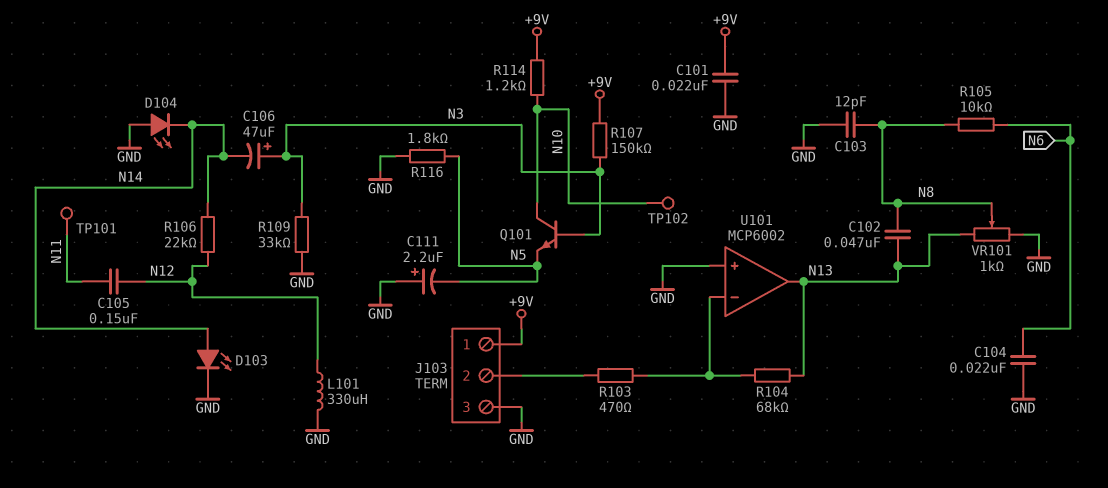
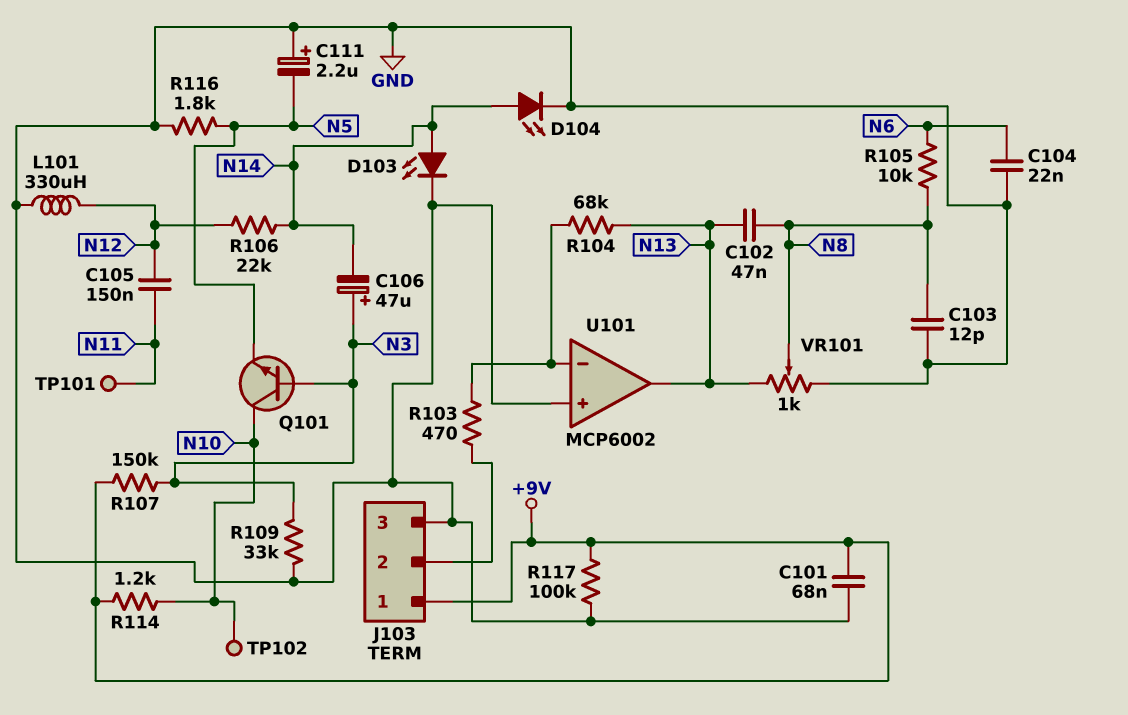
C101: 22nF (+9V, GND) -> 68nF (+9V, GND)
D104: LED (A GND, K N14) -> LED (A N14, K GND)
R117: none -> 100k (+9V, GND)

